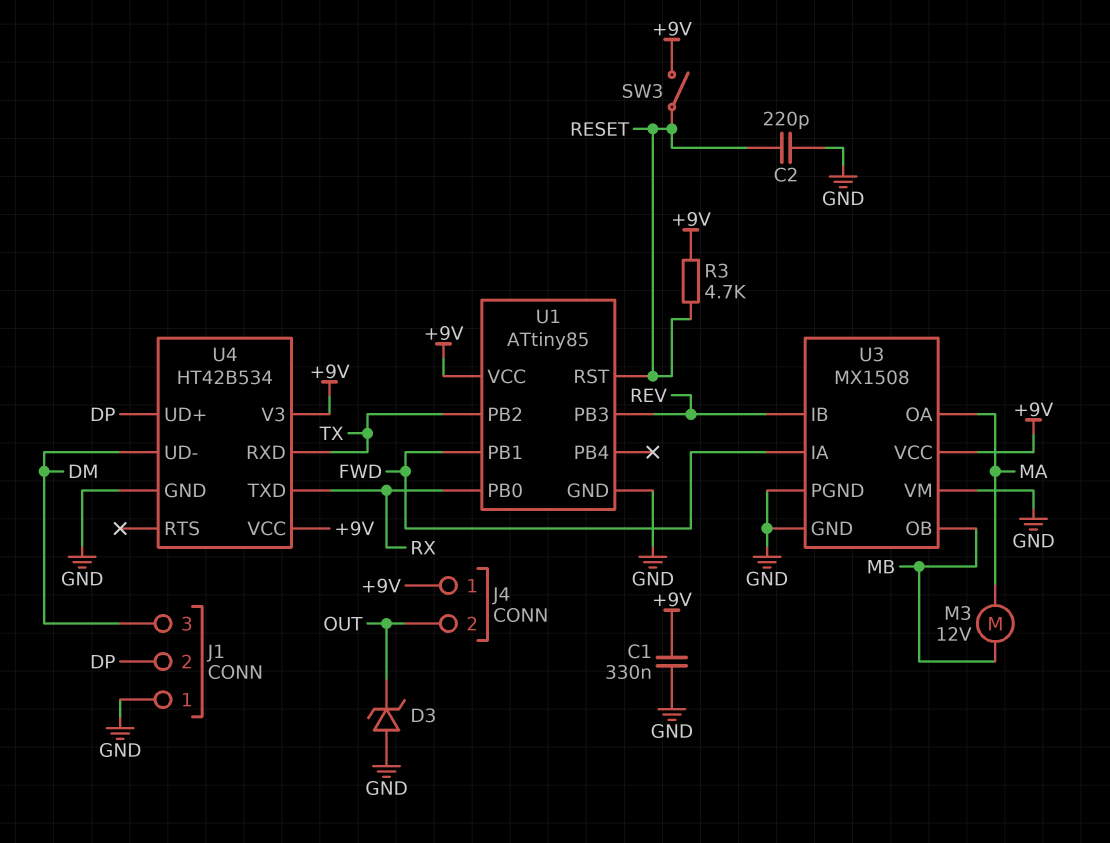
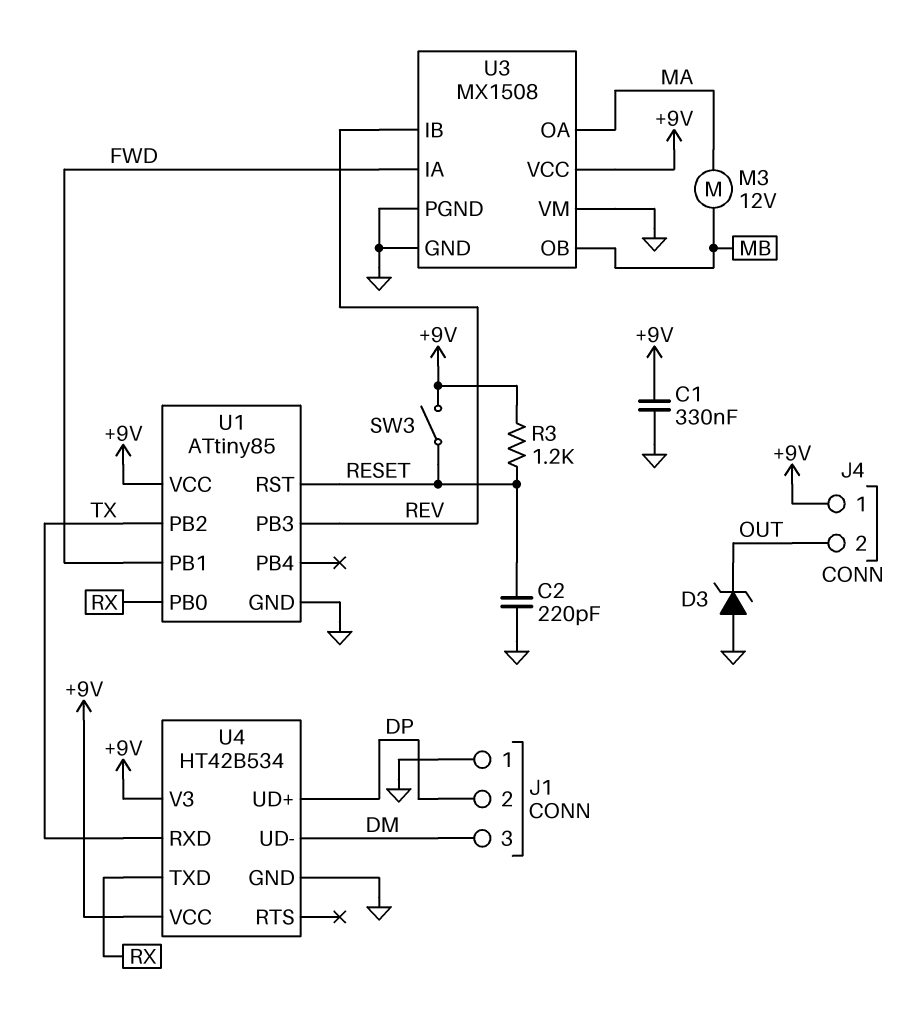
R3: 4.7k (+9V, RESET) -> 1.2k (+9V, RESET)

